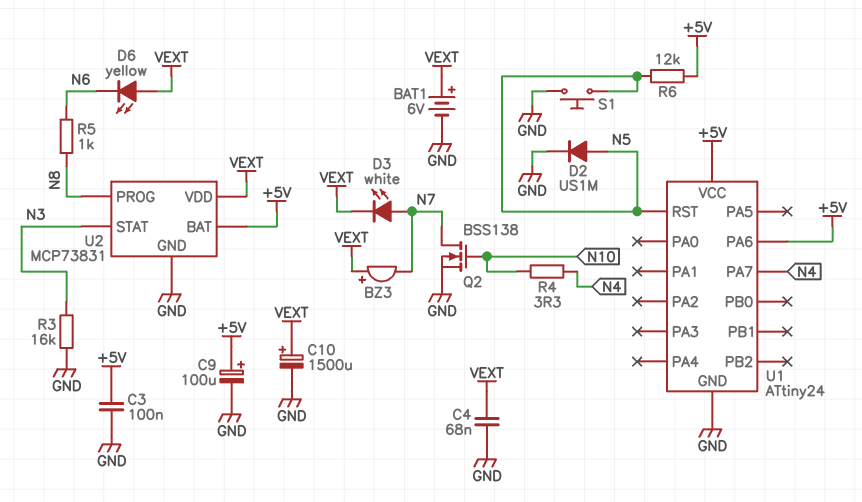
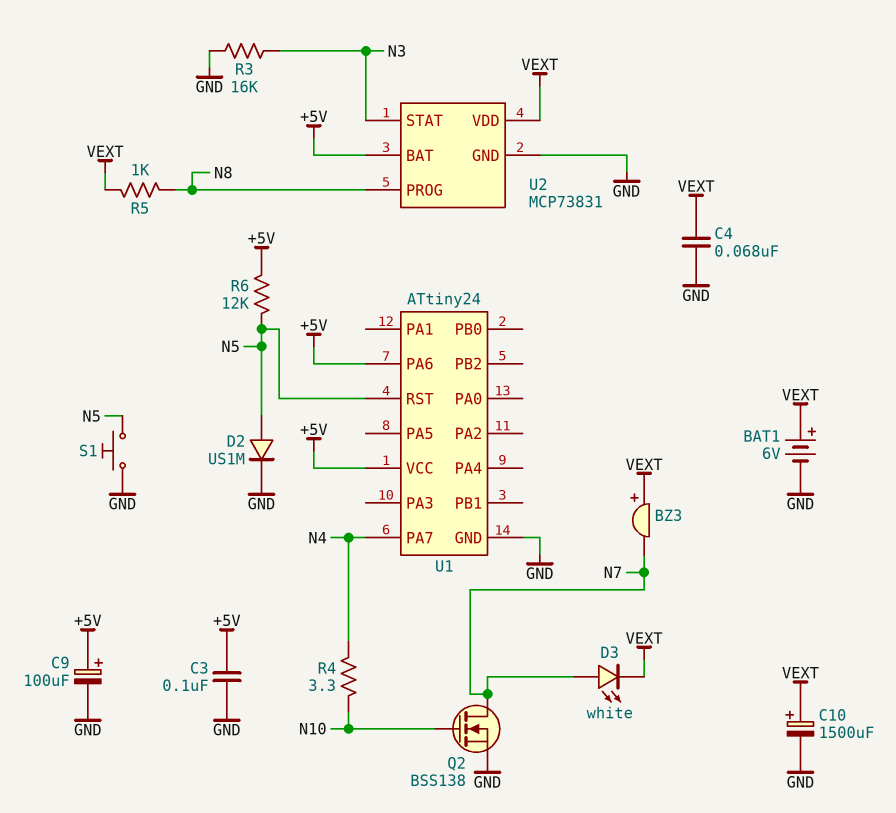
D6: LED yellow (A VEXT, K N6) -> none
R5: 1k (N6, N8) -> 1k (N8, VEXT)

